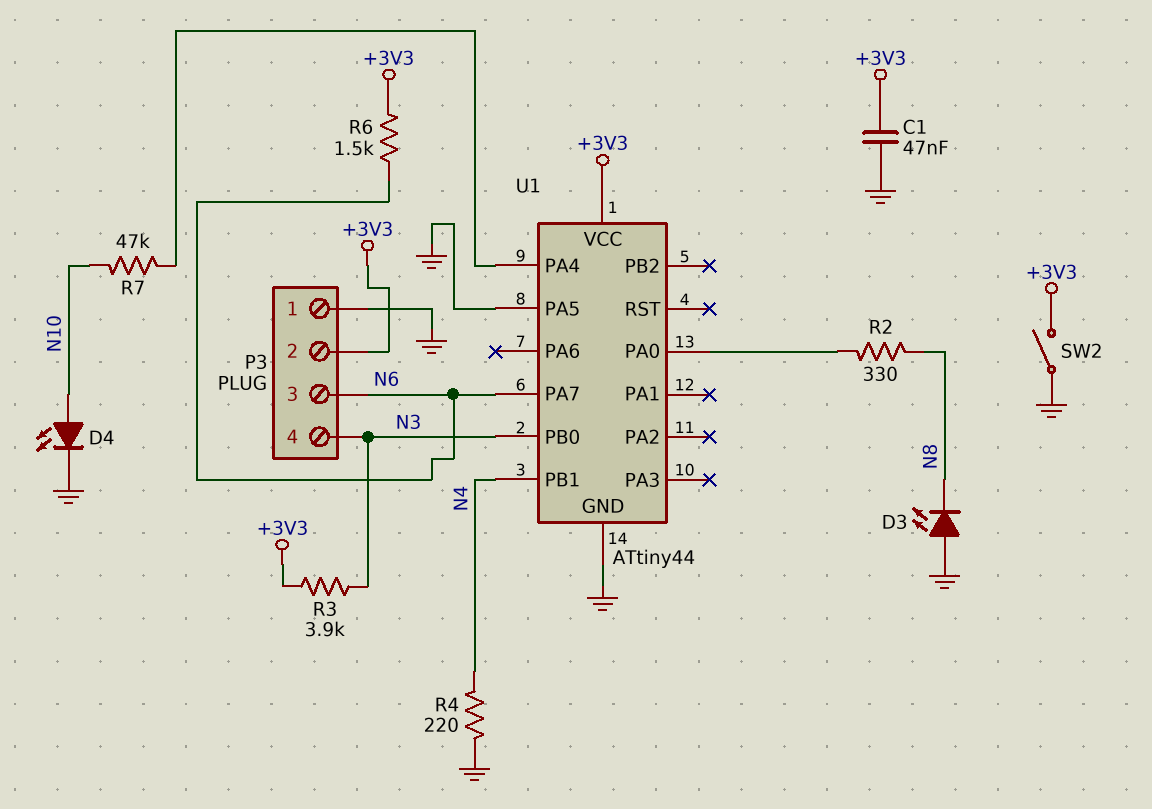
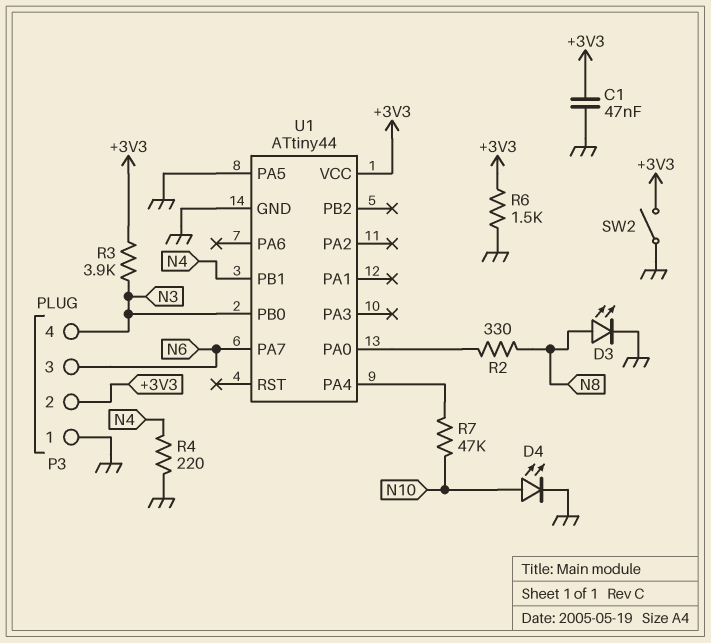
D3: LED (A GND, K N8) -> LED (A N8, K GND)
R6: 1.5k (+3V3, N6) -> 1.5k (+3V3, GND)

